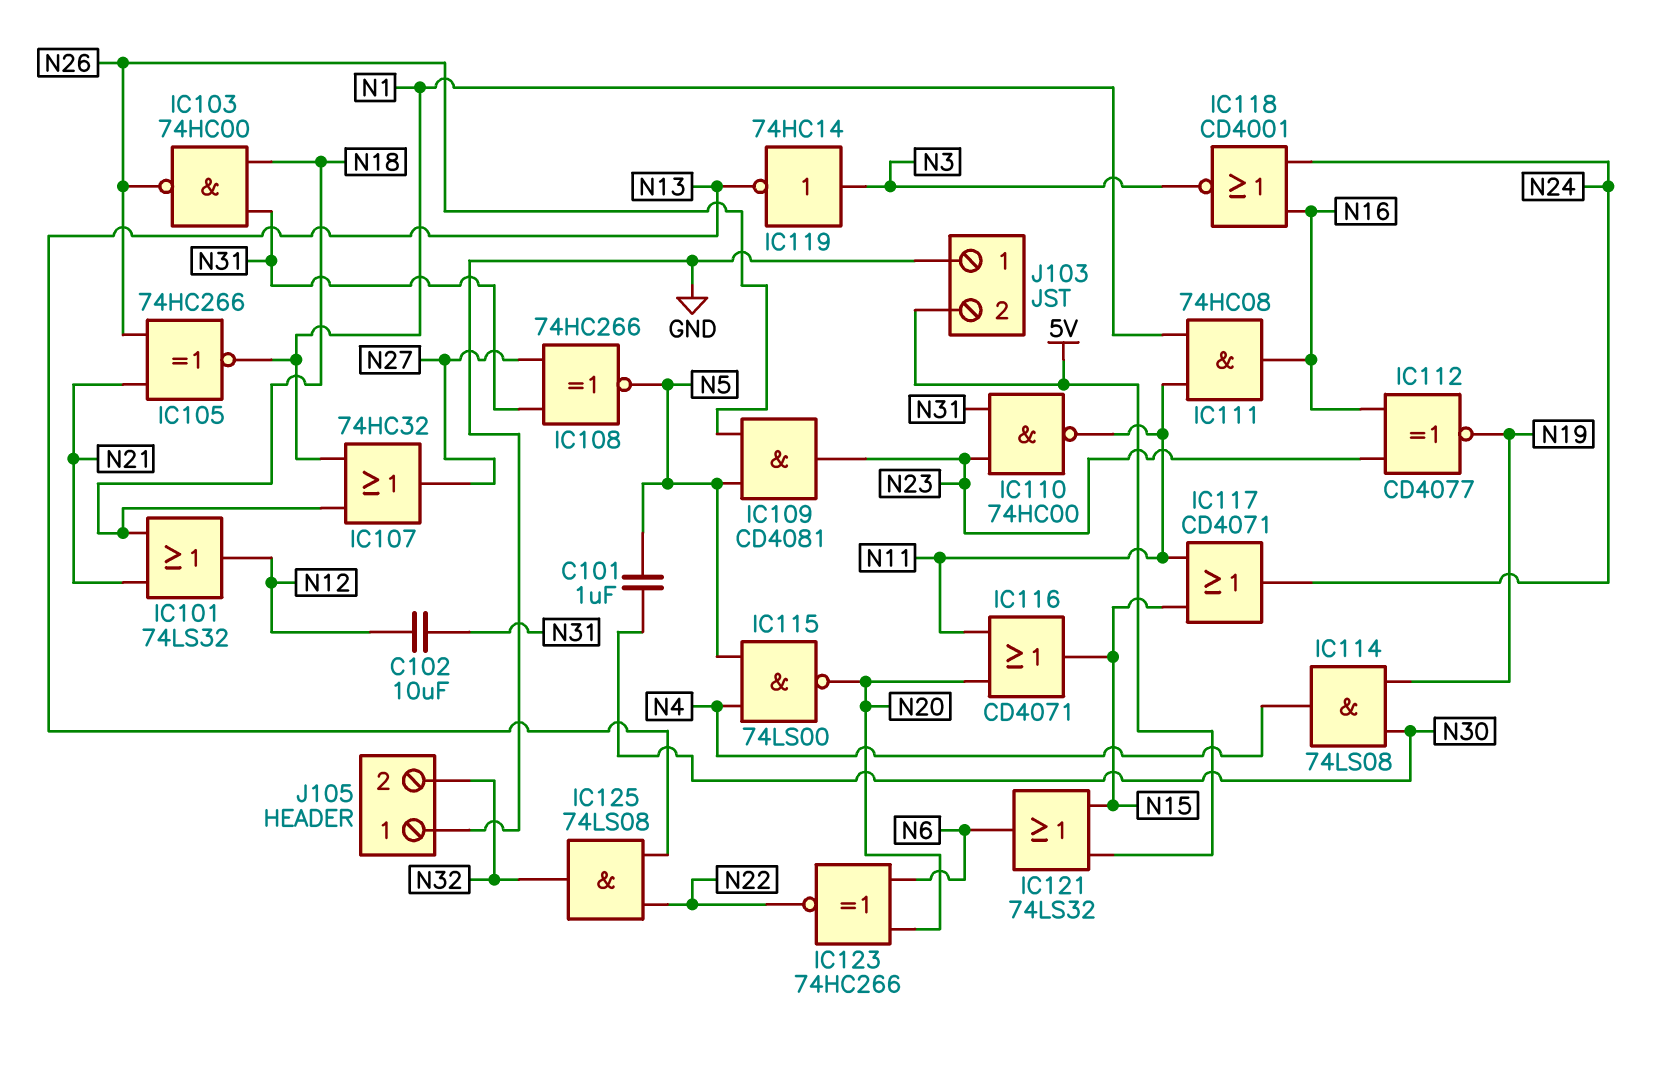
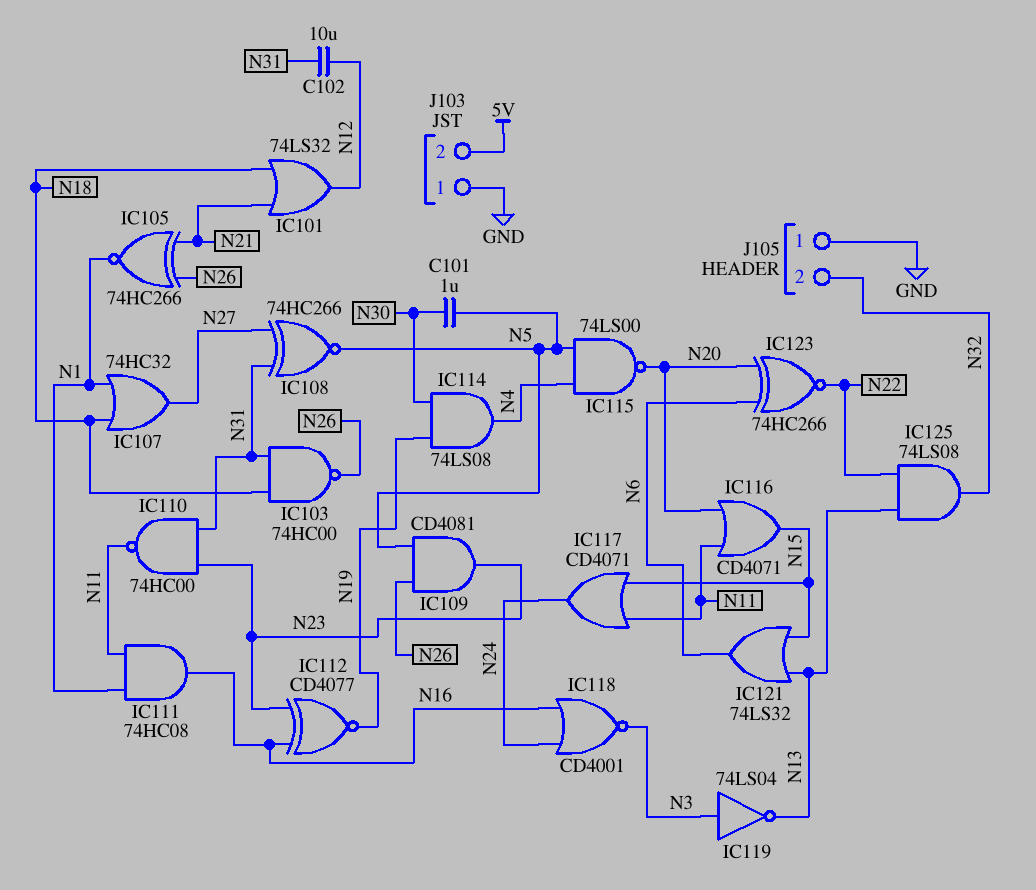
IC119: NOT 74HC14 (in N3, out N13) -> NOT 74LS04 (in N3, out N13)
IC121: OR 74LS32 (in 5V, in N15, out N6) -> OR 74LS32 (in N13, in N15, out N6)

